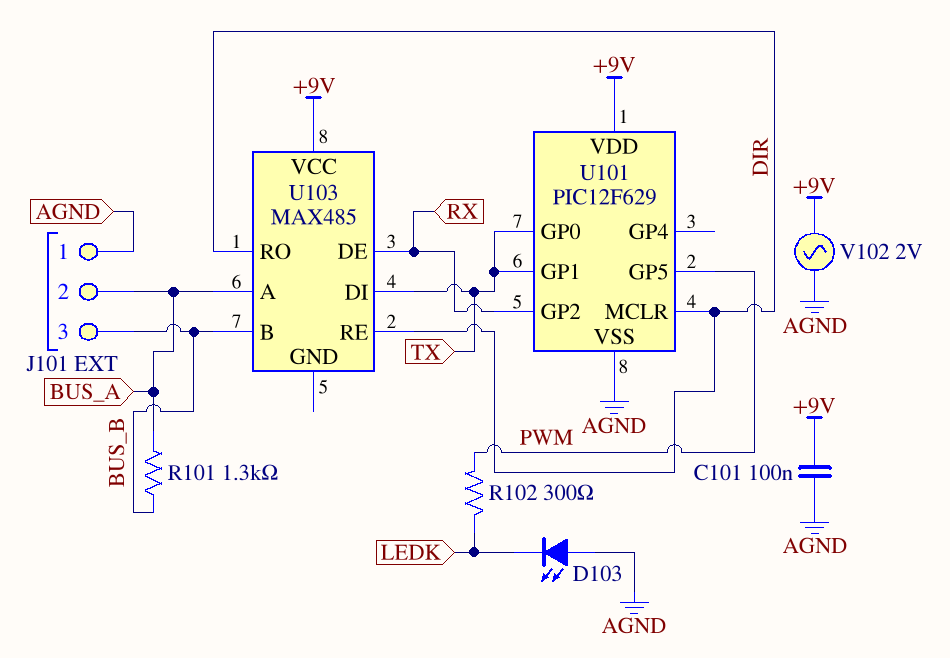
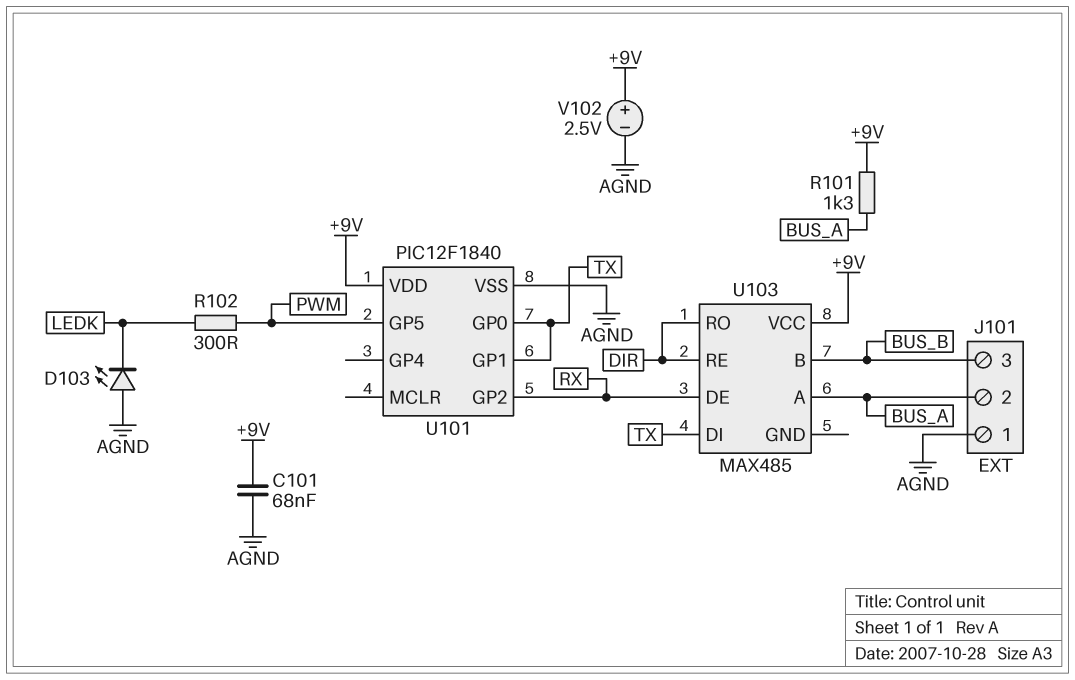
C101: 100nF (+9V, AGND) -> 68nF (+9V, AGND)
R101: 1.3k (BUS_A, BUS_B) -> 1.3k (+9V, BUS_A)
U101: PIC12F629 -> PIC12F1840
U101 pin MCLR: DIR -> none
V102: AC 2V (+9V, AGND) -> 2.5V (plus +9V, minus AGND)

